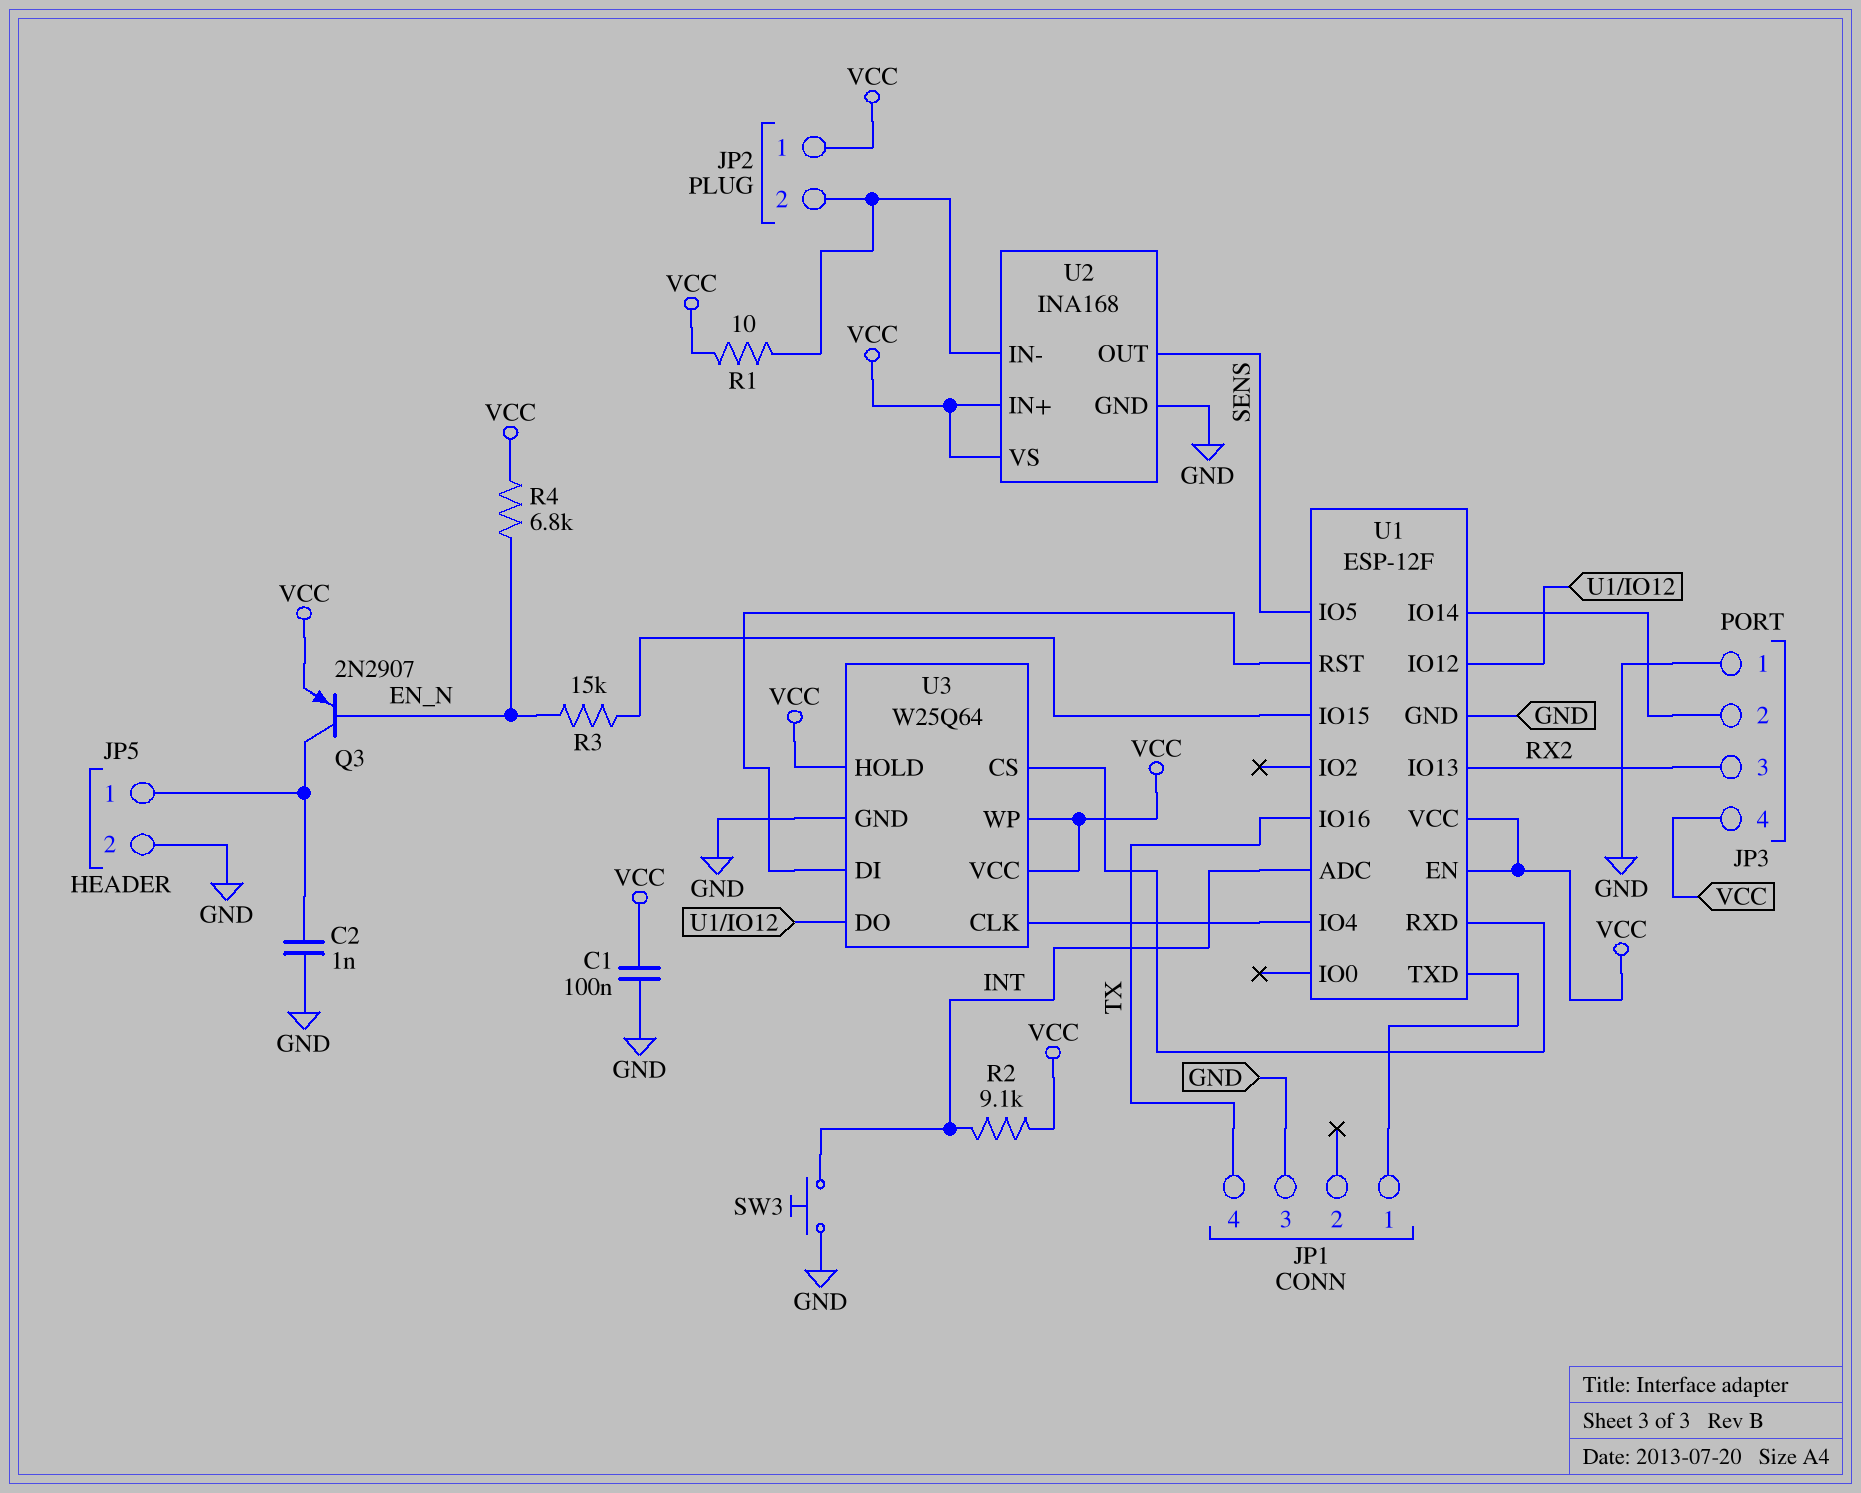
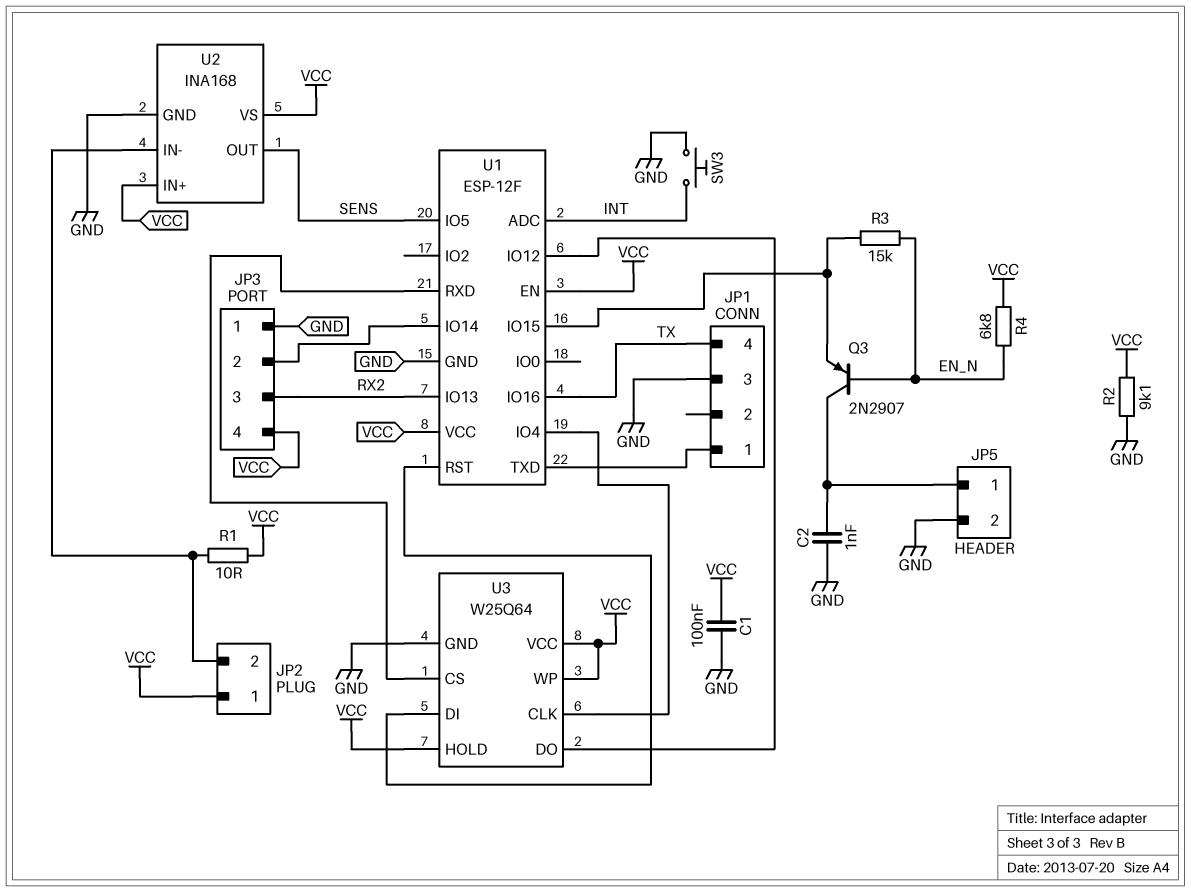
Q3: PNP 2N2907 (B EN_N, C JP5/1, E VCC) -> PNP 2N2907 (B EN_N, C JP5/1, E U1/IO15)
R2: 9.1k (INT, VCC) -> 9.1k (GND, VCC)

